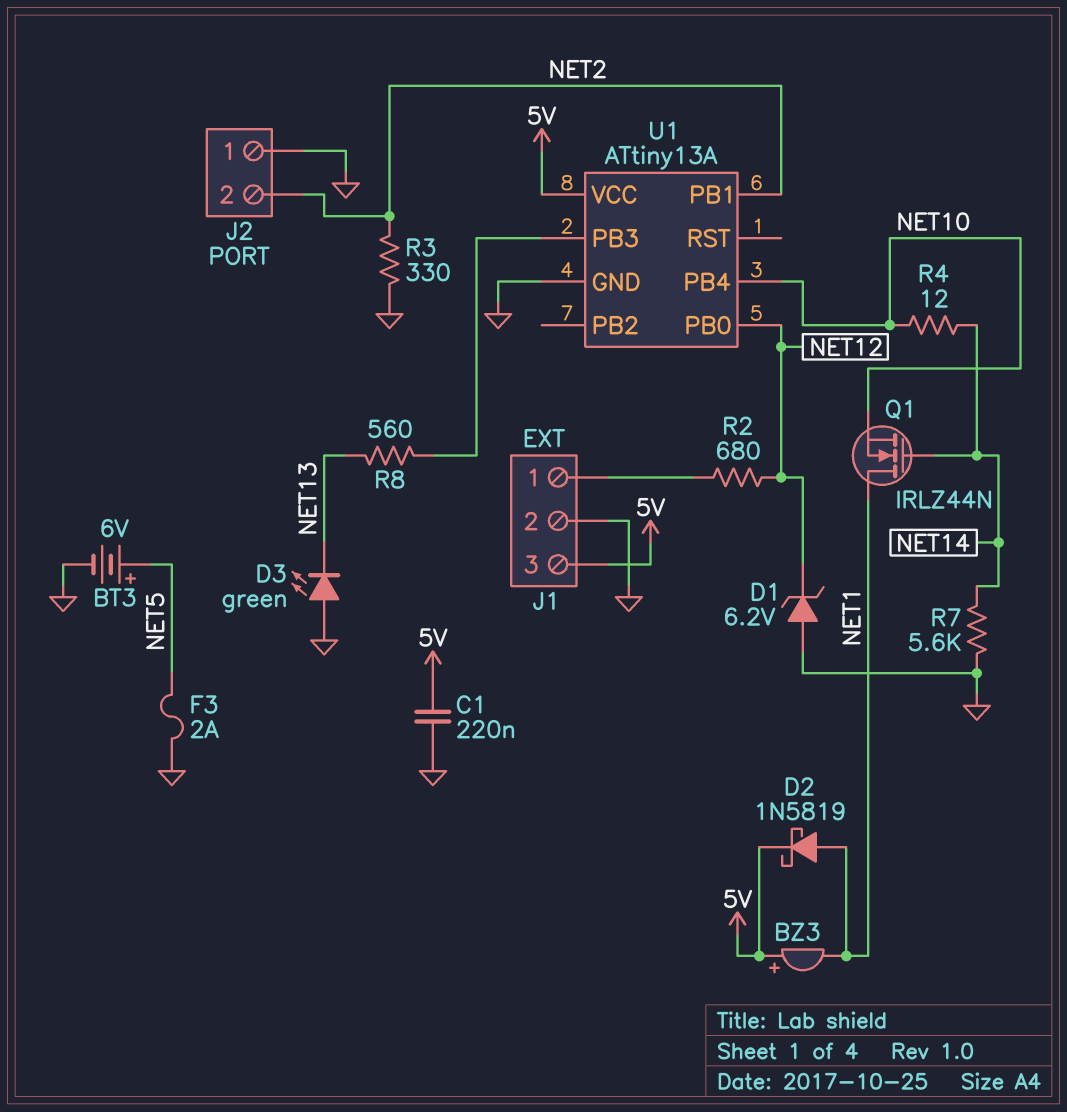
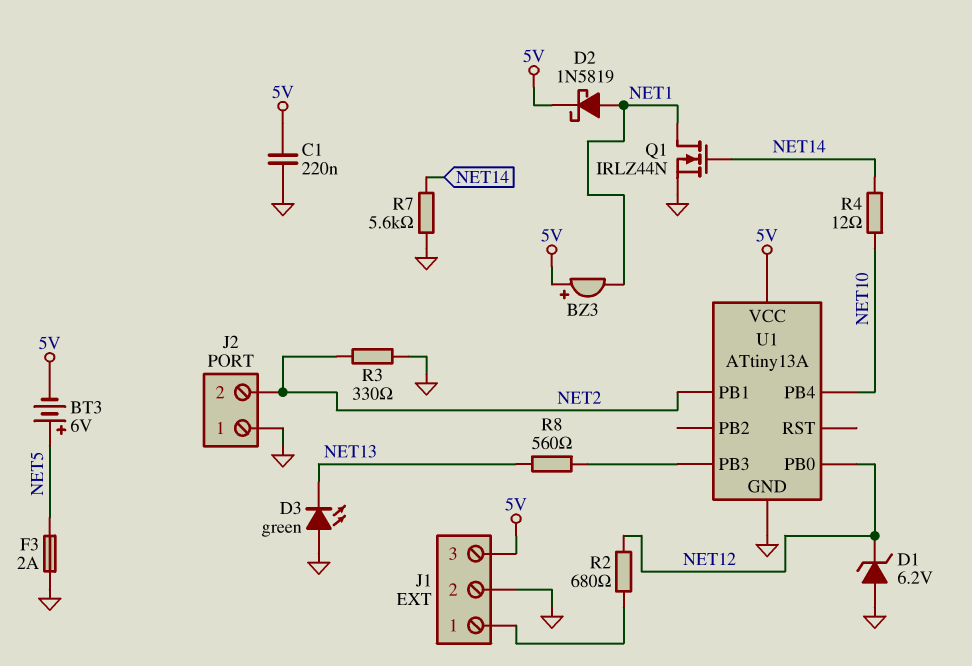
BT3: 6V (plus NET5, minus GND) -> 6V (plus NET5, minus 5V)
Q1: NMOS IRLZ44N (G NET14, D NET1, S NET10) -> NMOS IRLZ44N (G NET14, D NET1, S GND)

